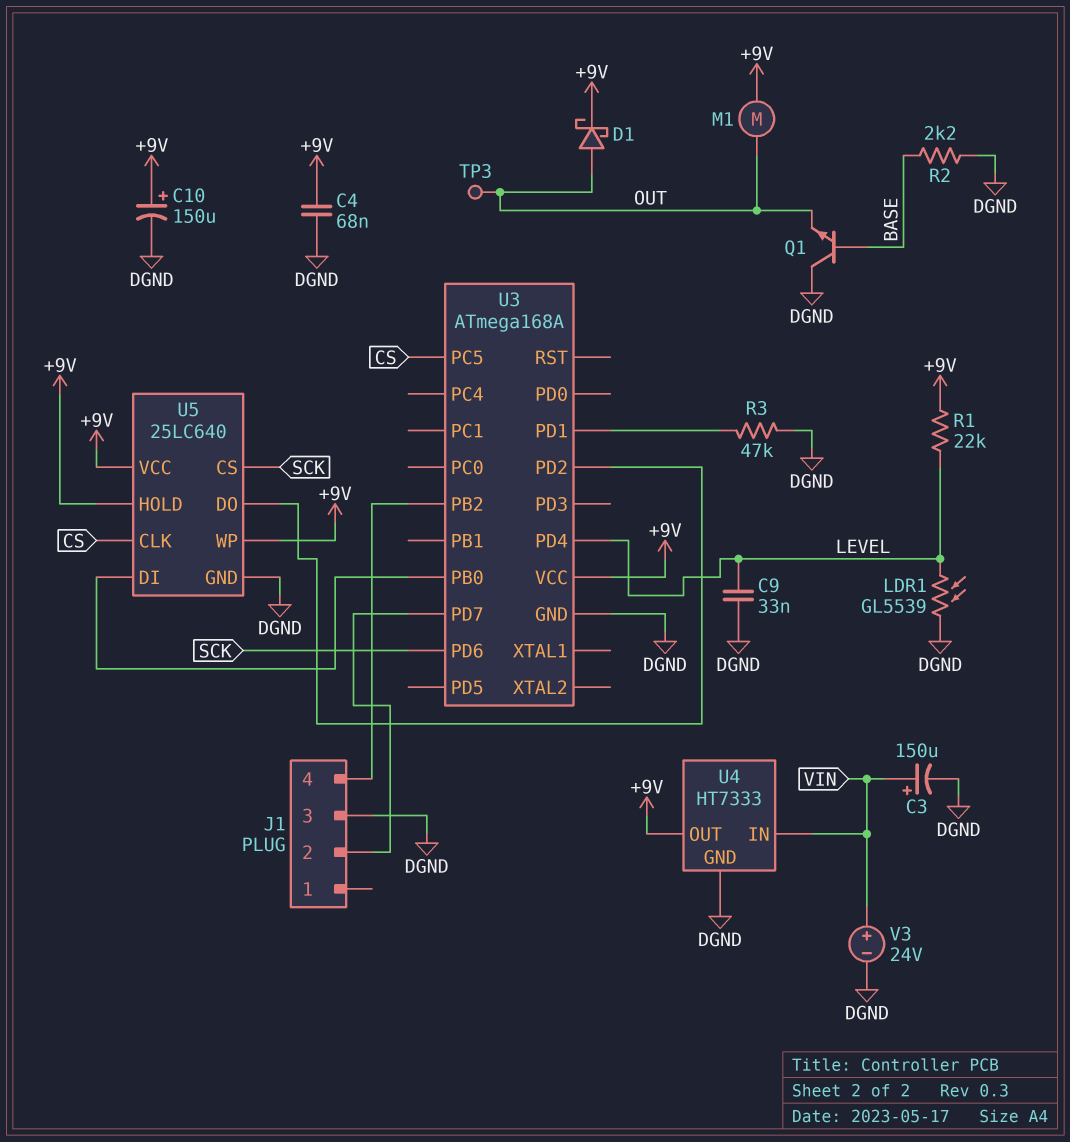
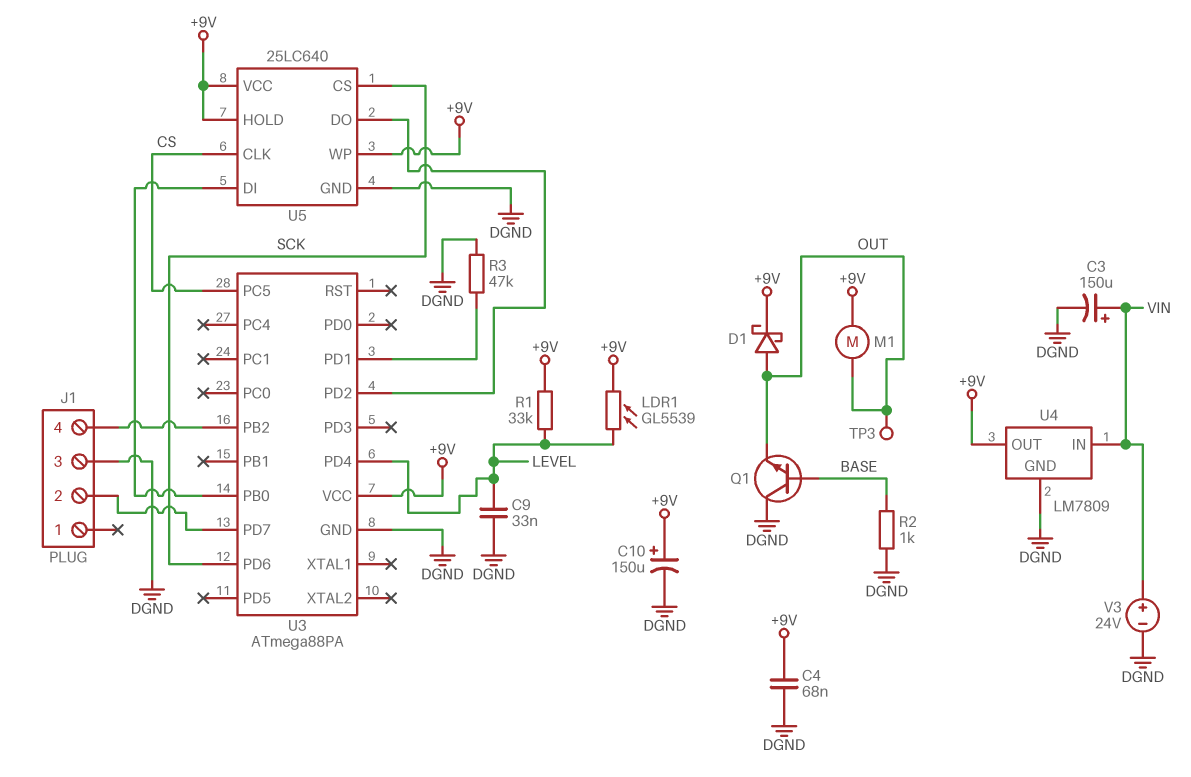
LDR1: GL5539 (DGND, LEVEL) -> GL5539 (+9V, LEVEL)
R1: 22k (+9V, LEVEL) -> 33k (+9V, LEVEL)
R2: 2.2k (BASE, DGND) -> 1k (BASE, DGND)
U3: ATmega168A -> ATmega88PA
U4: HT7333 -> LM7809

